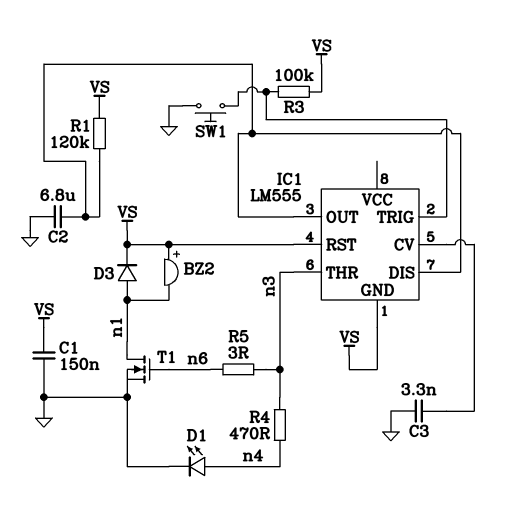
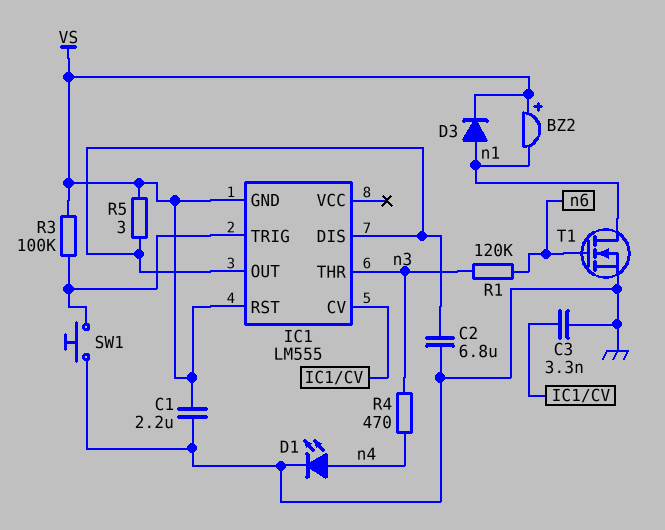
C1: 150nF (GND, VS) -> 2.2uF (GND, VS)
R1: 120k (IC1/DIS, VS) -> 120k (n3, n6)
R5: 3 (n3, n6) -> 3 (IC1/DIS, VS)

